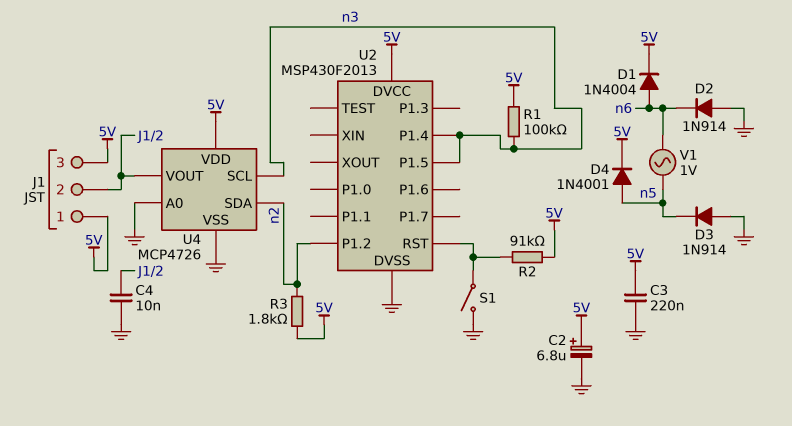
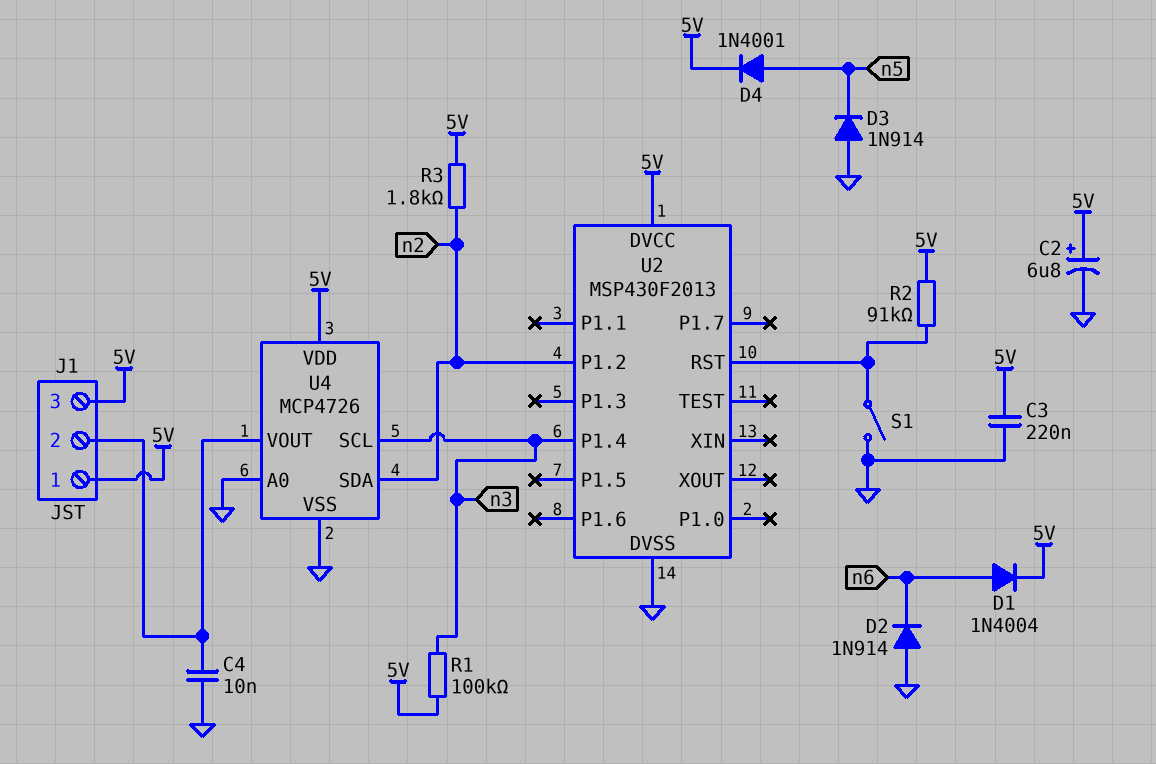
U2 pin P1.5: n3 -> none
V1: AC 1V (n5, n6) -> none

